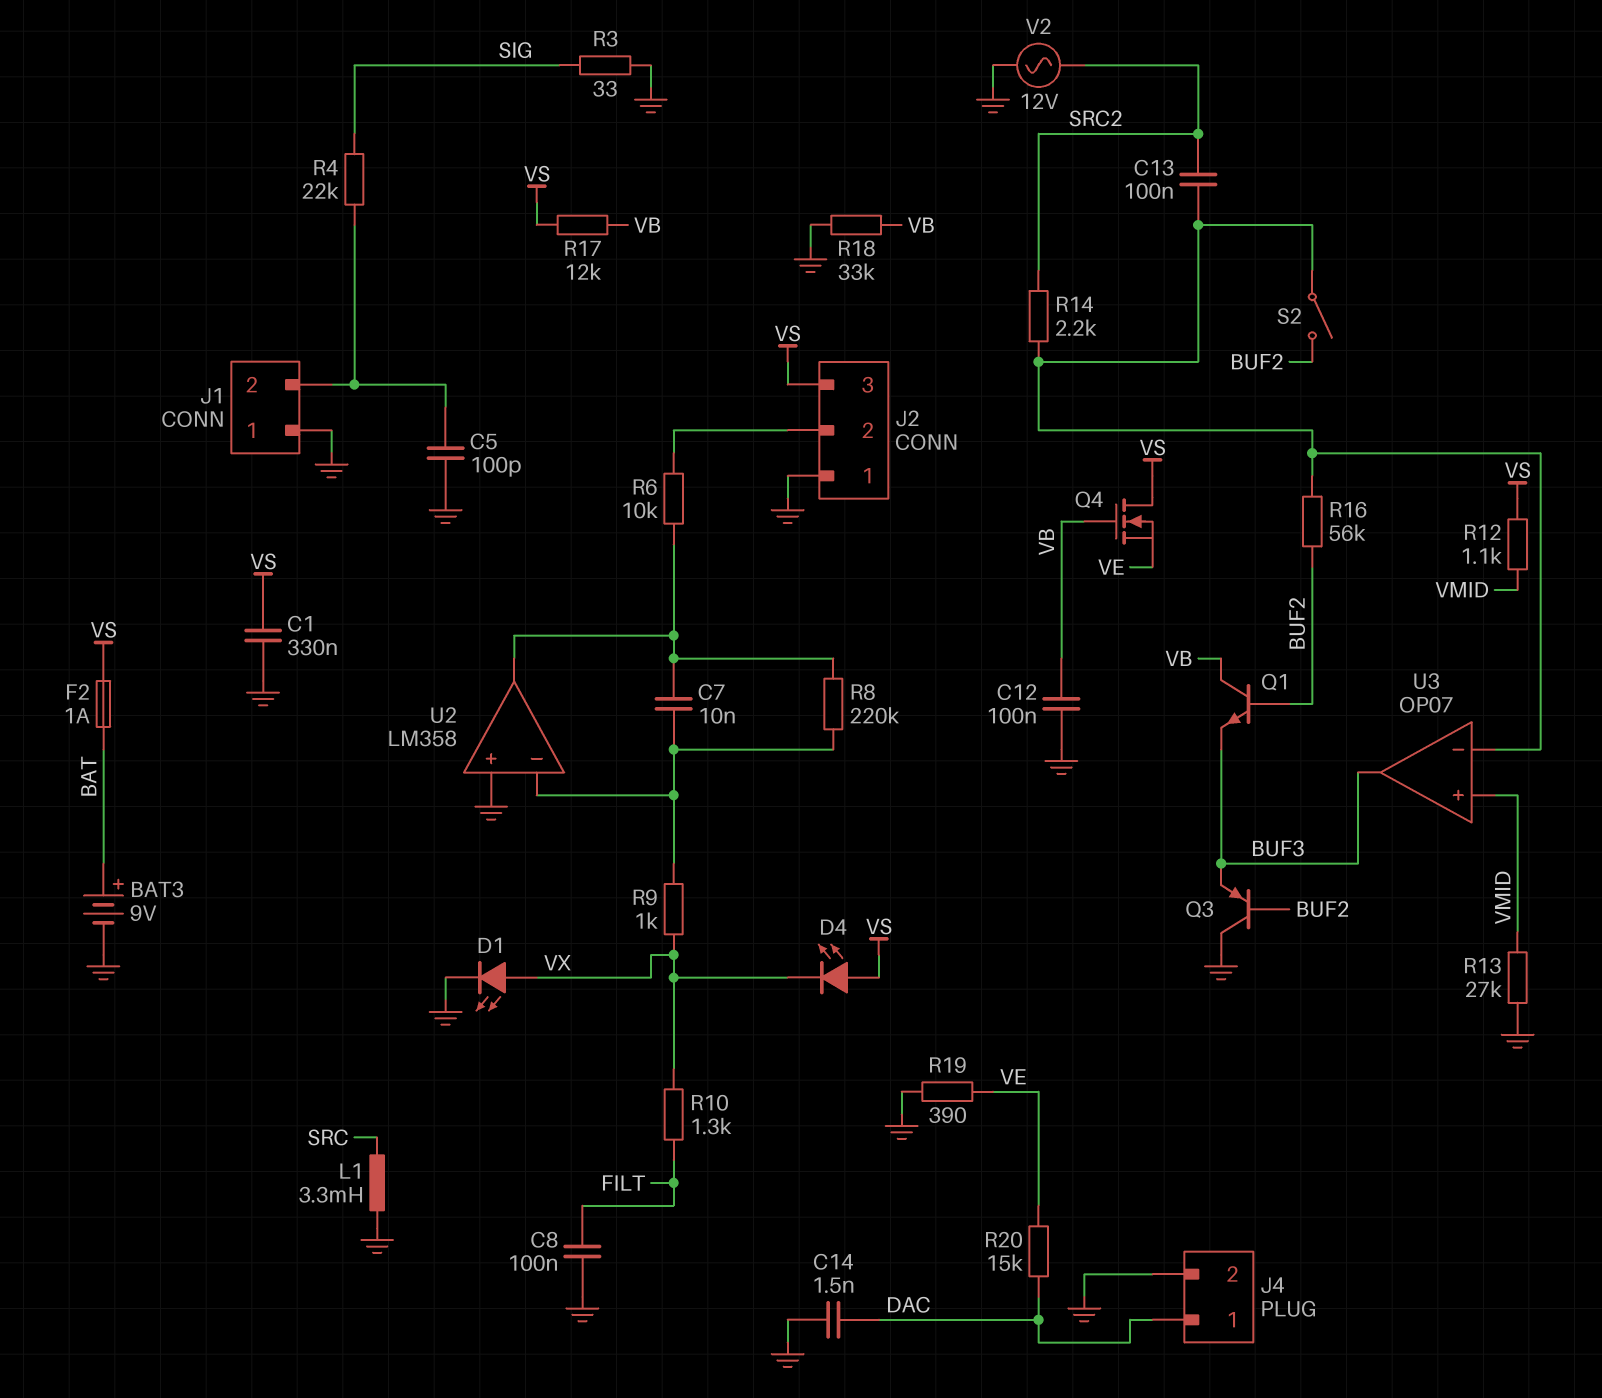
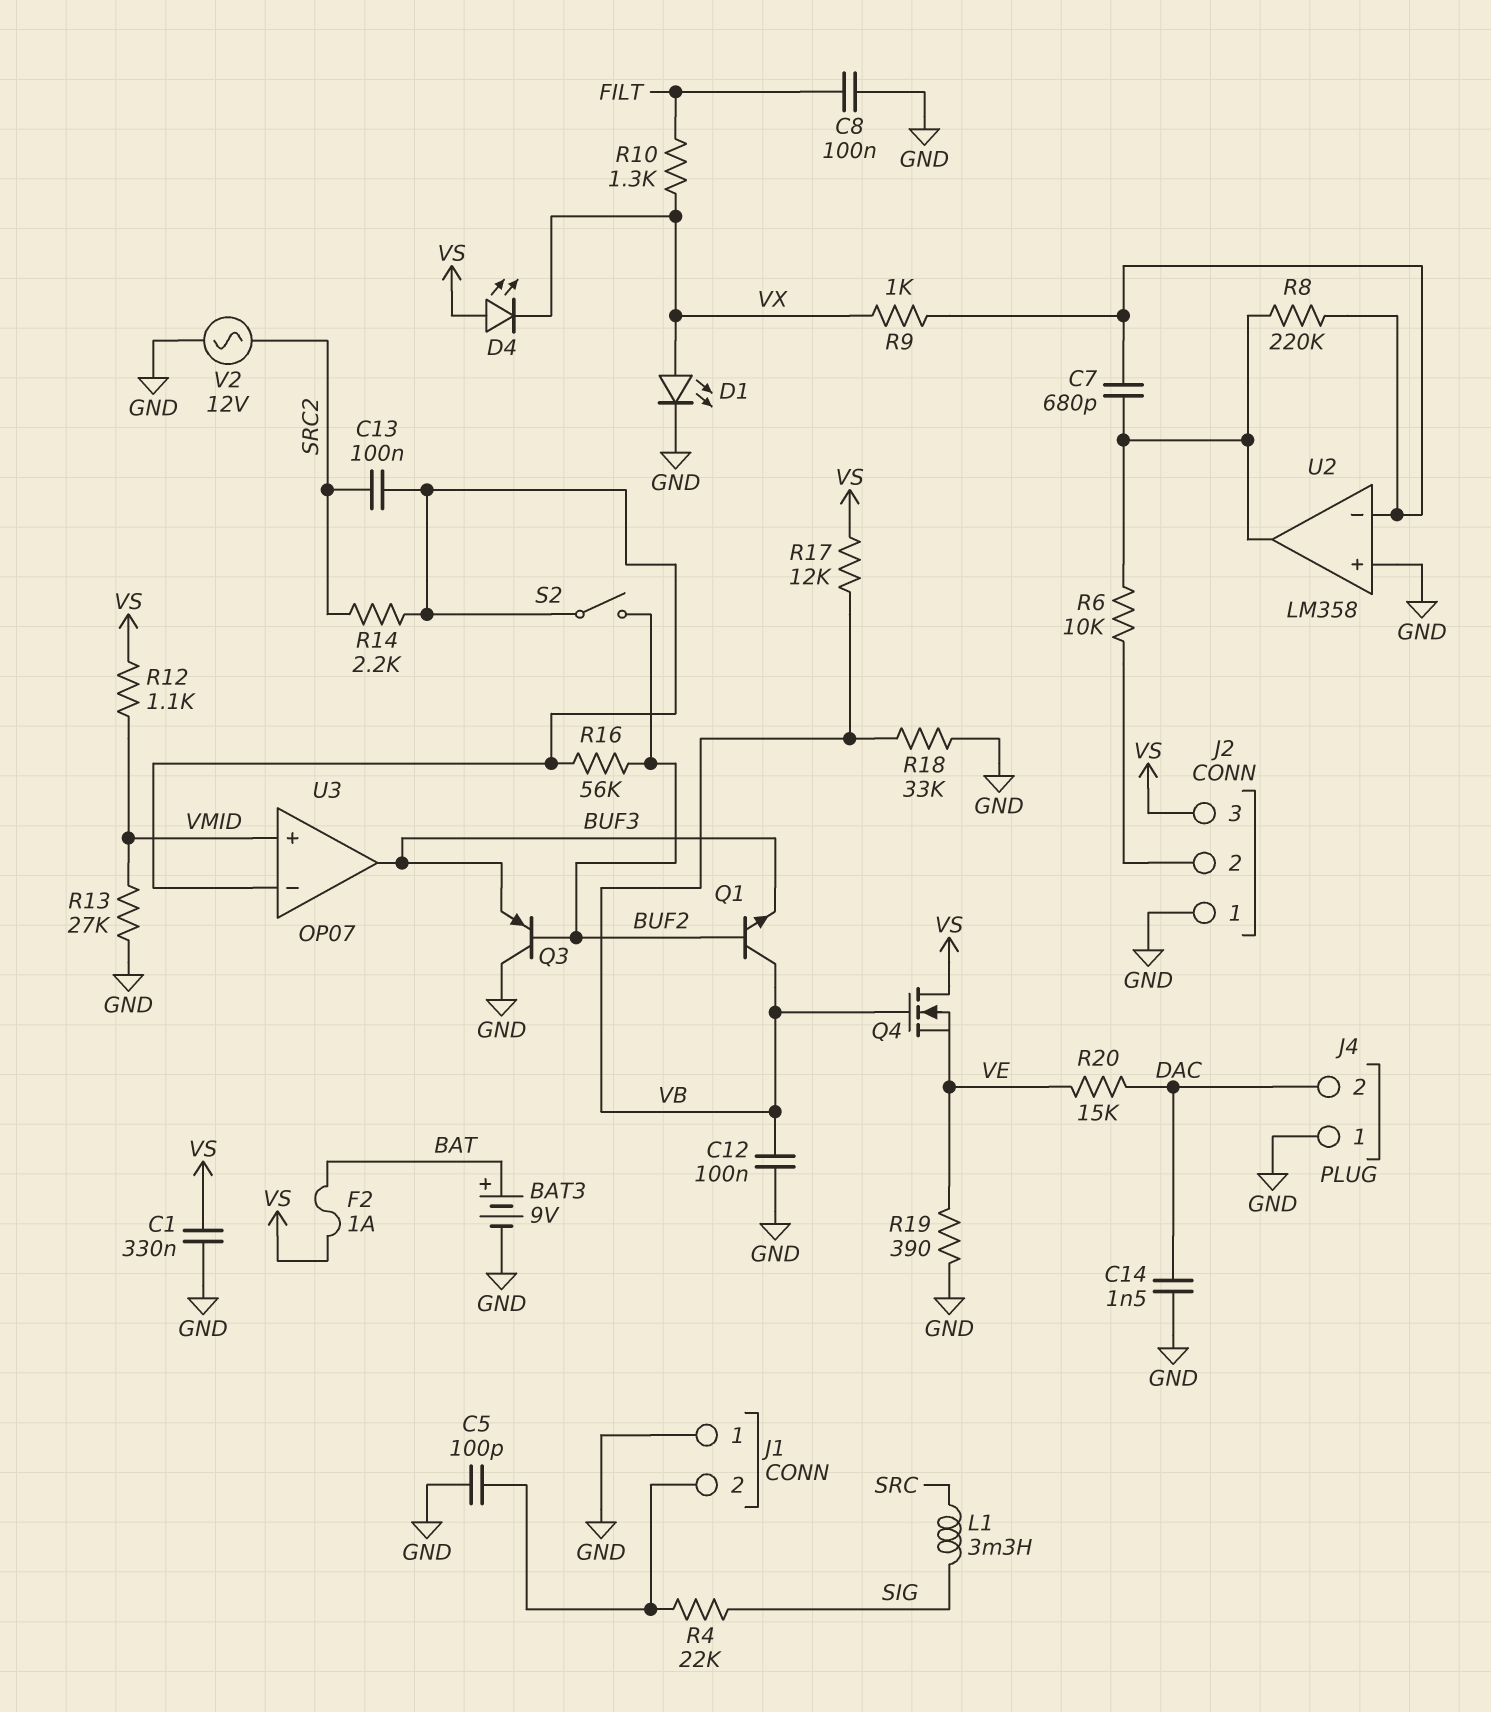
C7: 10nF (U2/in-, U2/out) -> 680pF (U2/in-, U2/out)
J4 pin 1: DAC -> GND
J4 pin 2: GND -> DAC
L1: 3.3mH (GND, SRC) -> 3.3mH (SIG, SRC)
R3: 33 (GND, SIG) -> none

